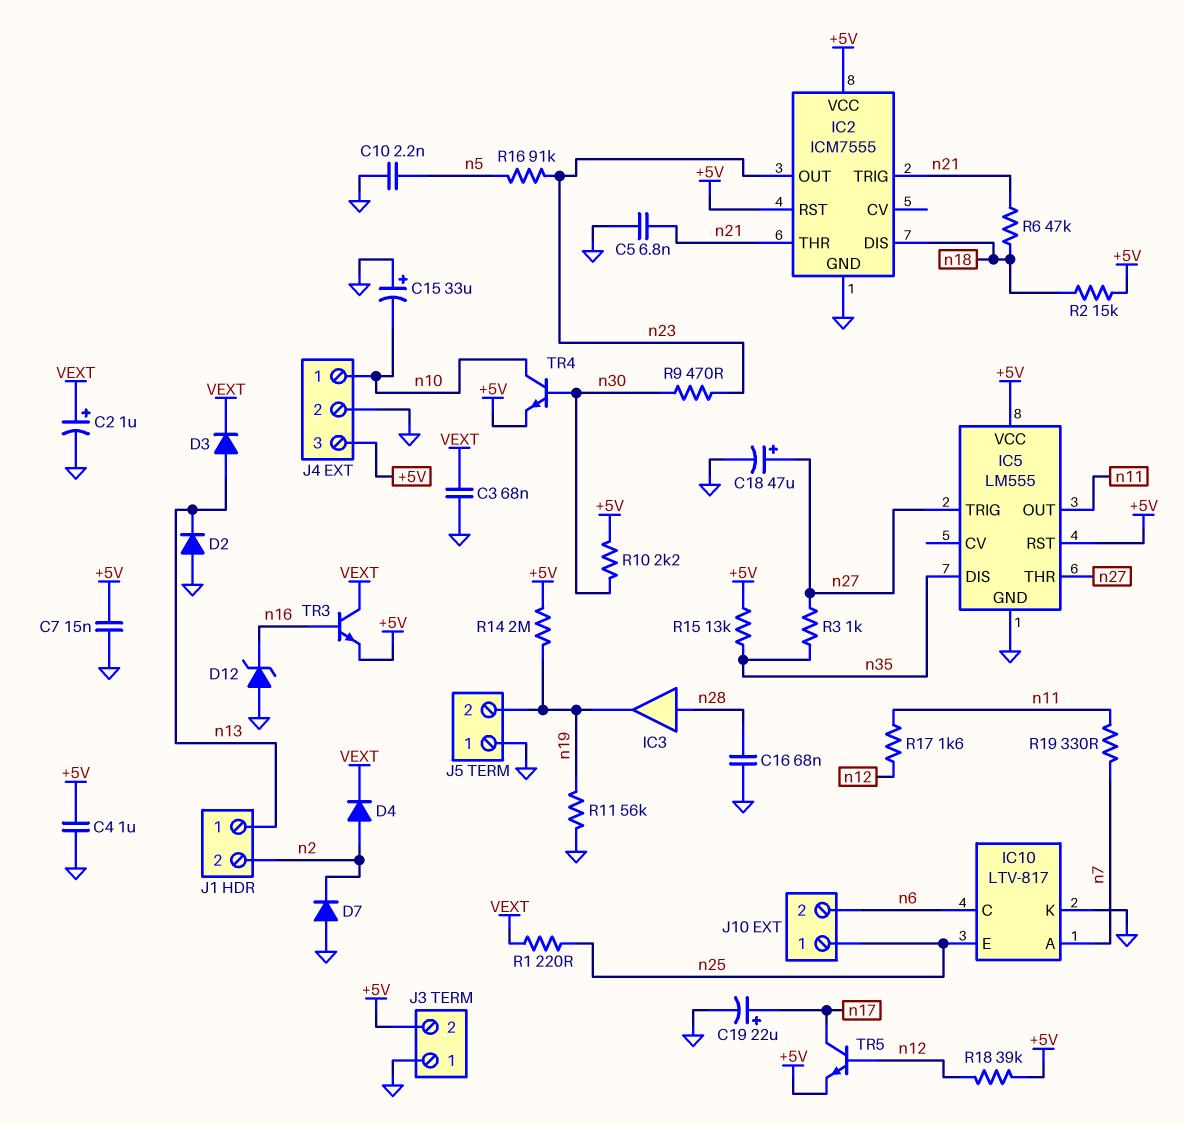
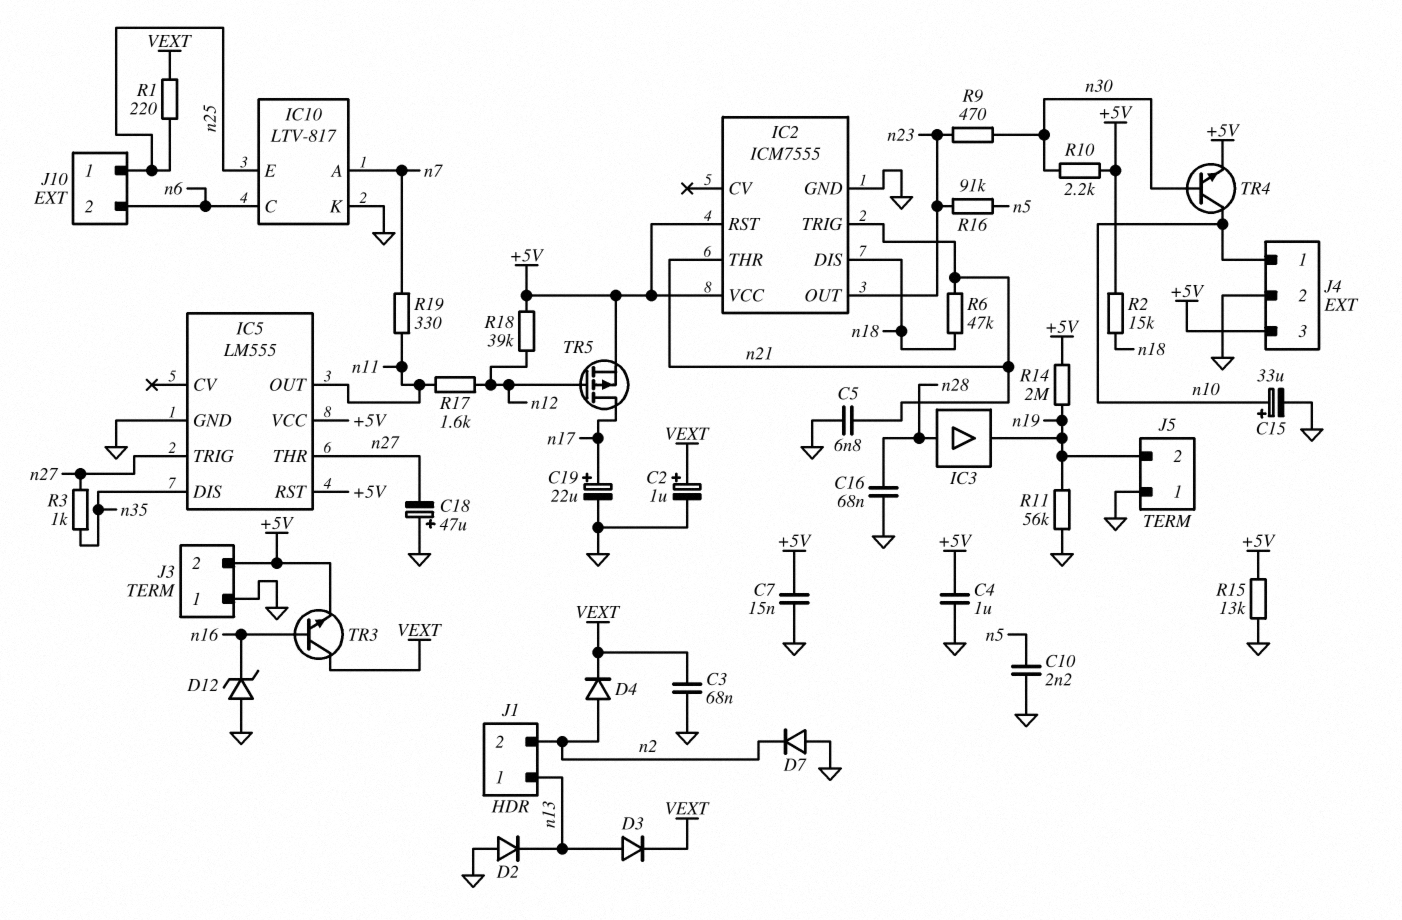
C15: 33uF (plus GND, minus n10) -> 33uF (plus n10, minus GND)
C18: 47uF (plus n27, minus GND) -> 47uF (plus GND, minus n27)
R15: 13k (+5V, n35) -> 13k (+5V, GND)
TR5: NPN (B n12, C n17, E +5V) -> PMOS (G n12, D n17, S +5V)

